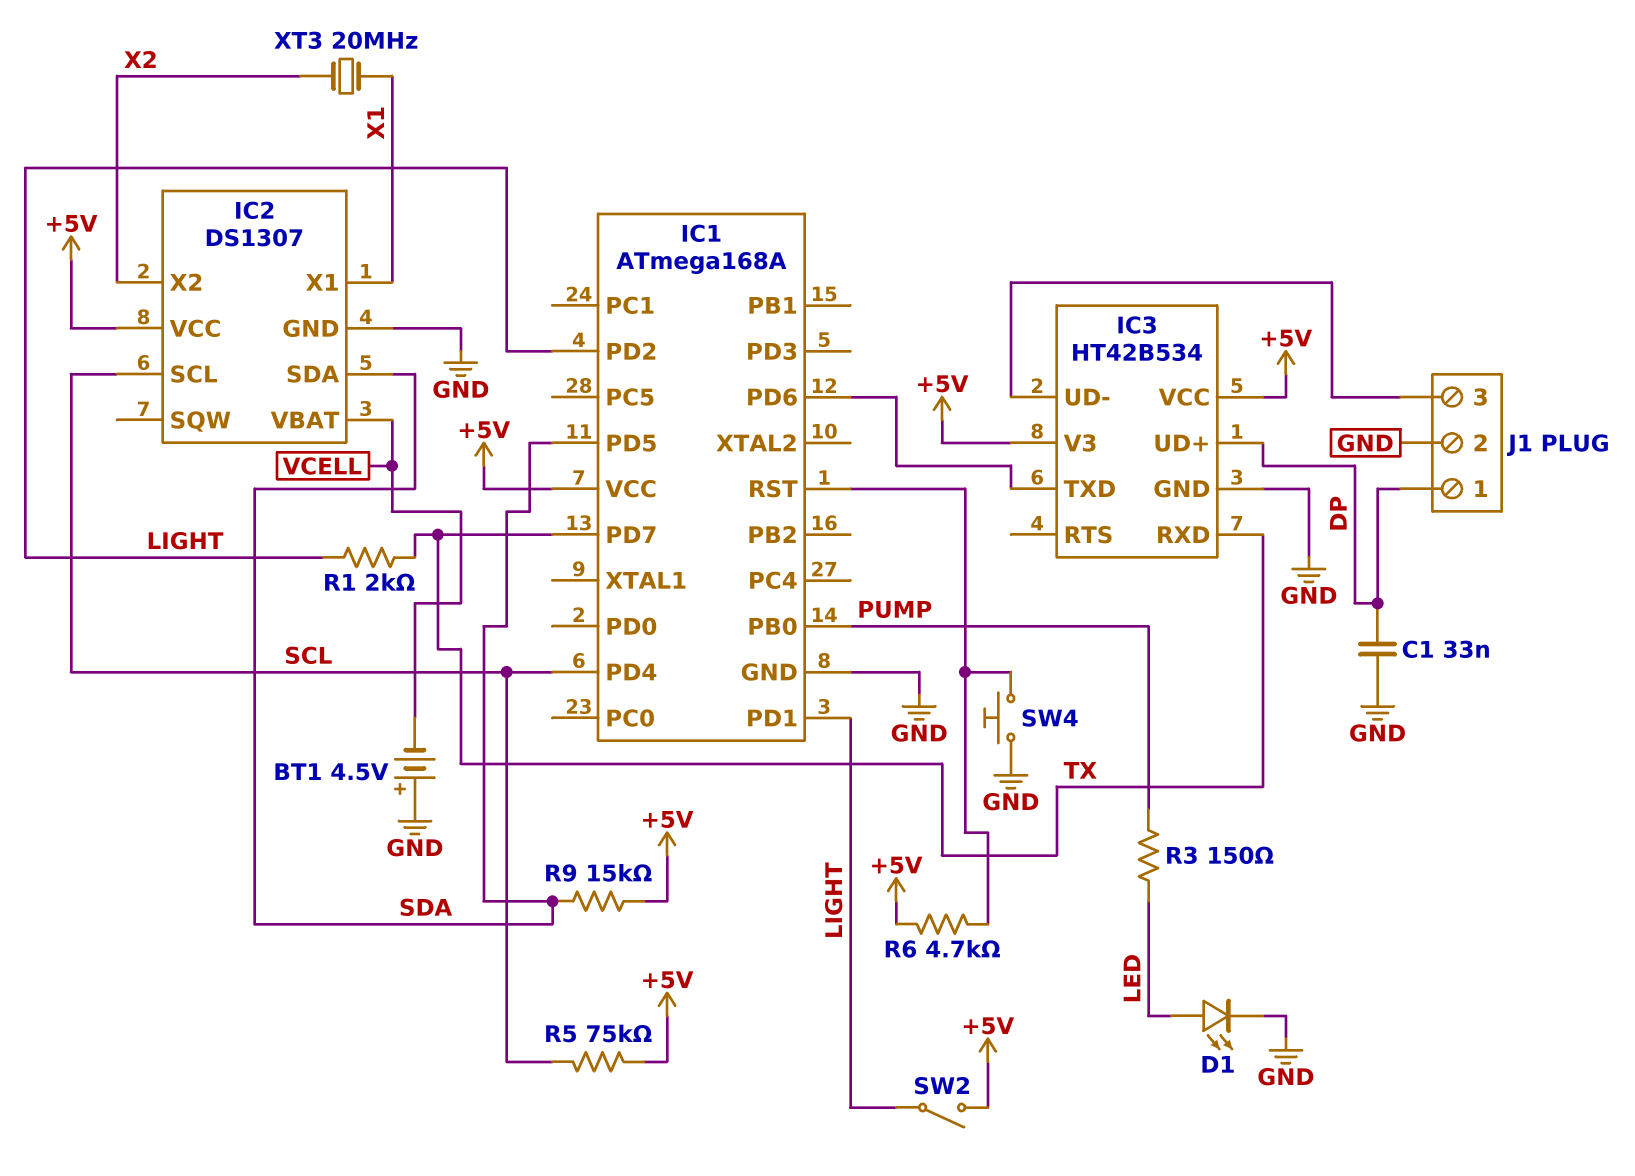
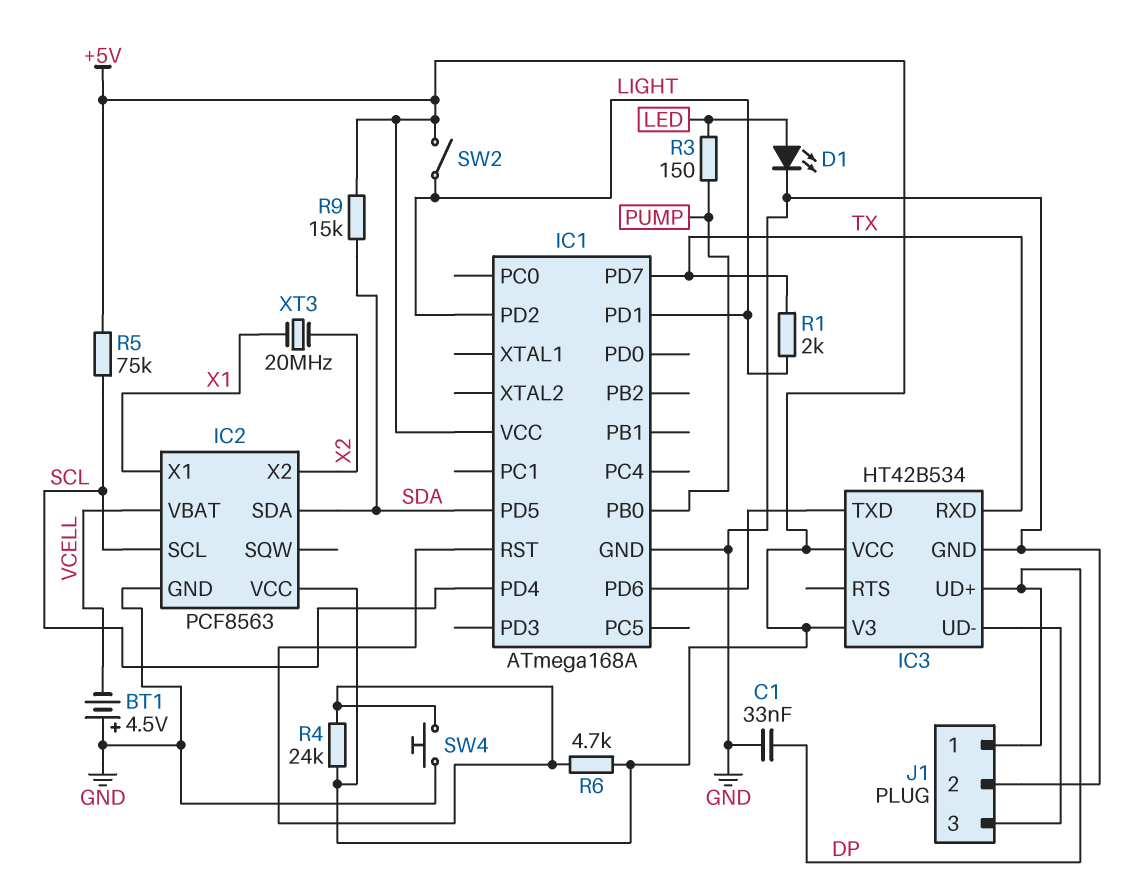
IC2: DS1307 -> PCF8563
R4: none -> 24k (+5V, IC1/RST)

